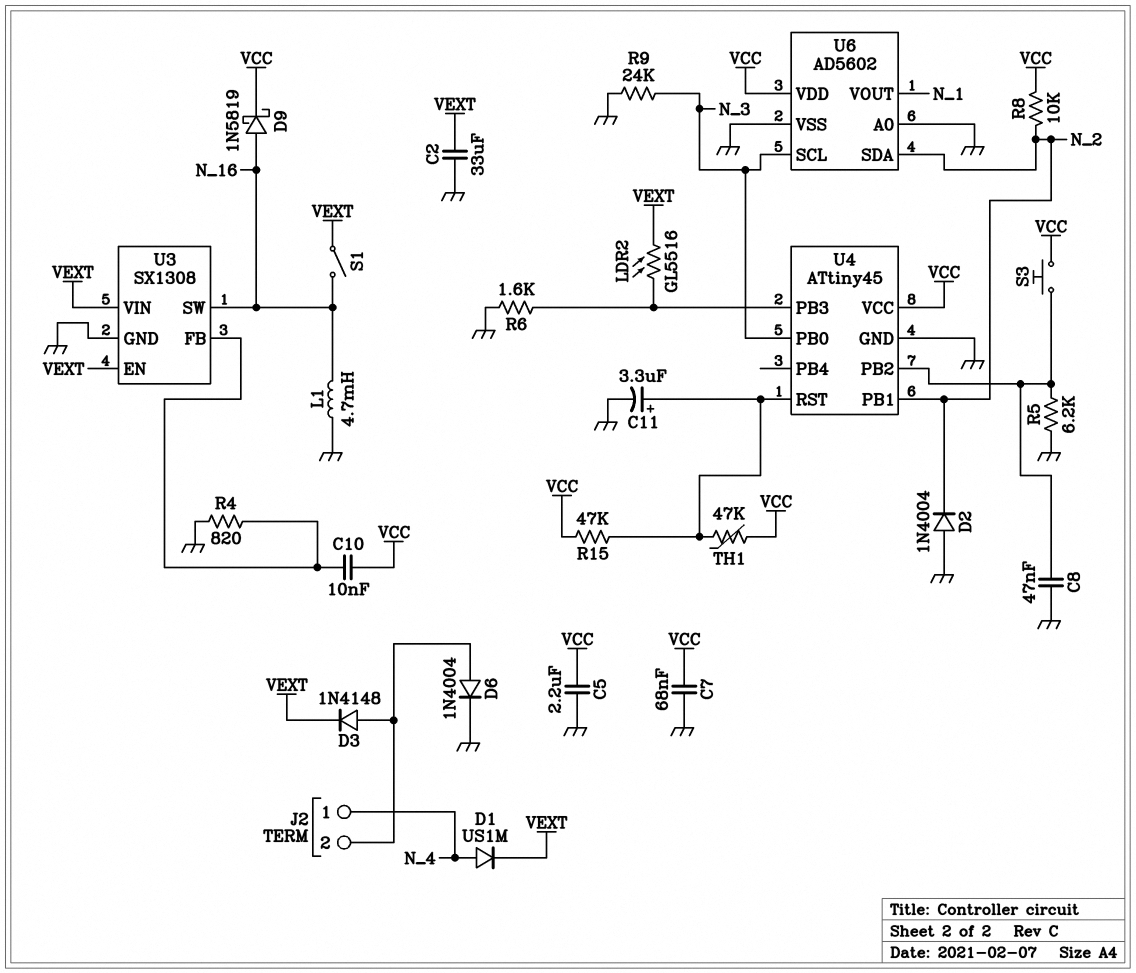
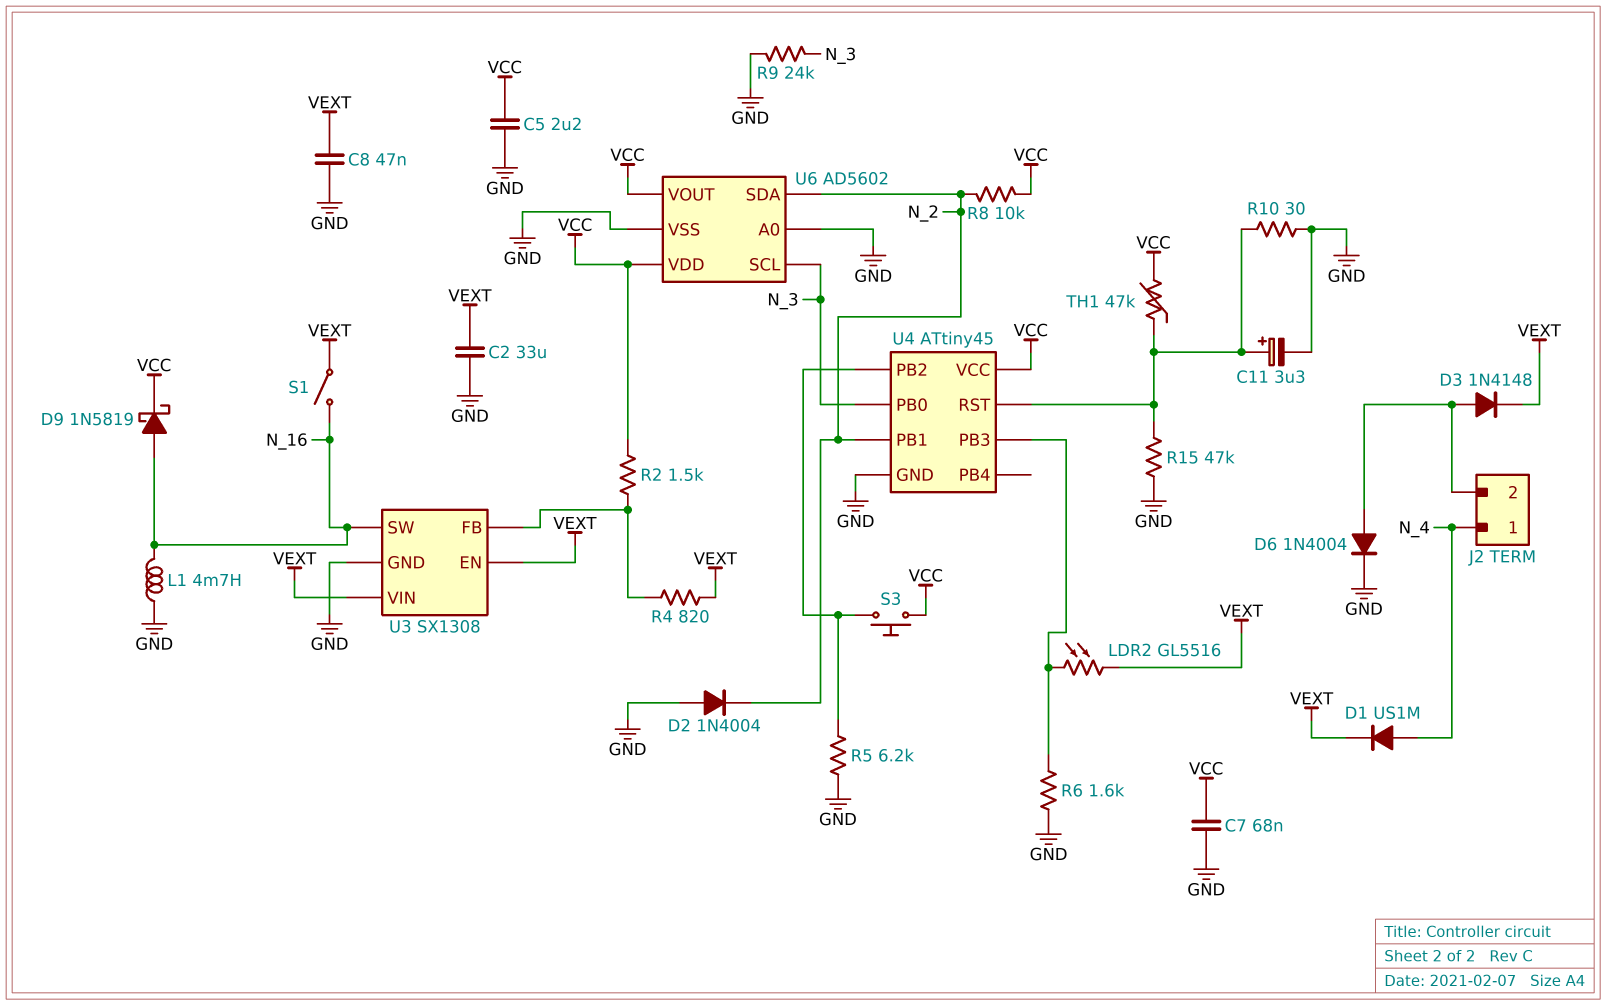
C8: 47nF (GND, U4/PB2) -> 47nF (GND, VEXT)
C10: 10nF (U3/FB, VCC) -> none
R2: none -> 1.5k (U3/FB, VCC)
R4: 820 (GND, U3/FB) -> 820 (U3/FB, VEXT)
R10: none -> 30 (GND, U4/RST)
R15: 47k (U4/RST, VCC) -> 47k (GND, U4/RST)
U6 pin VOUT: N_1 -> VCC

